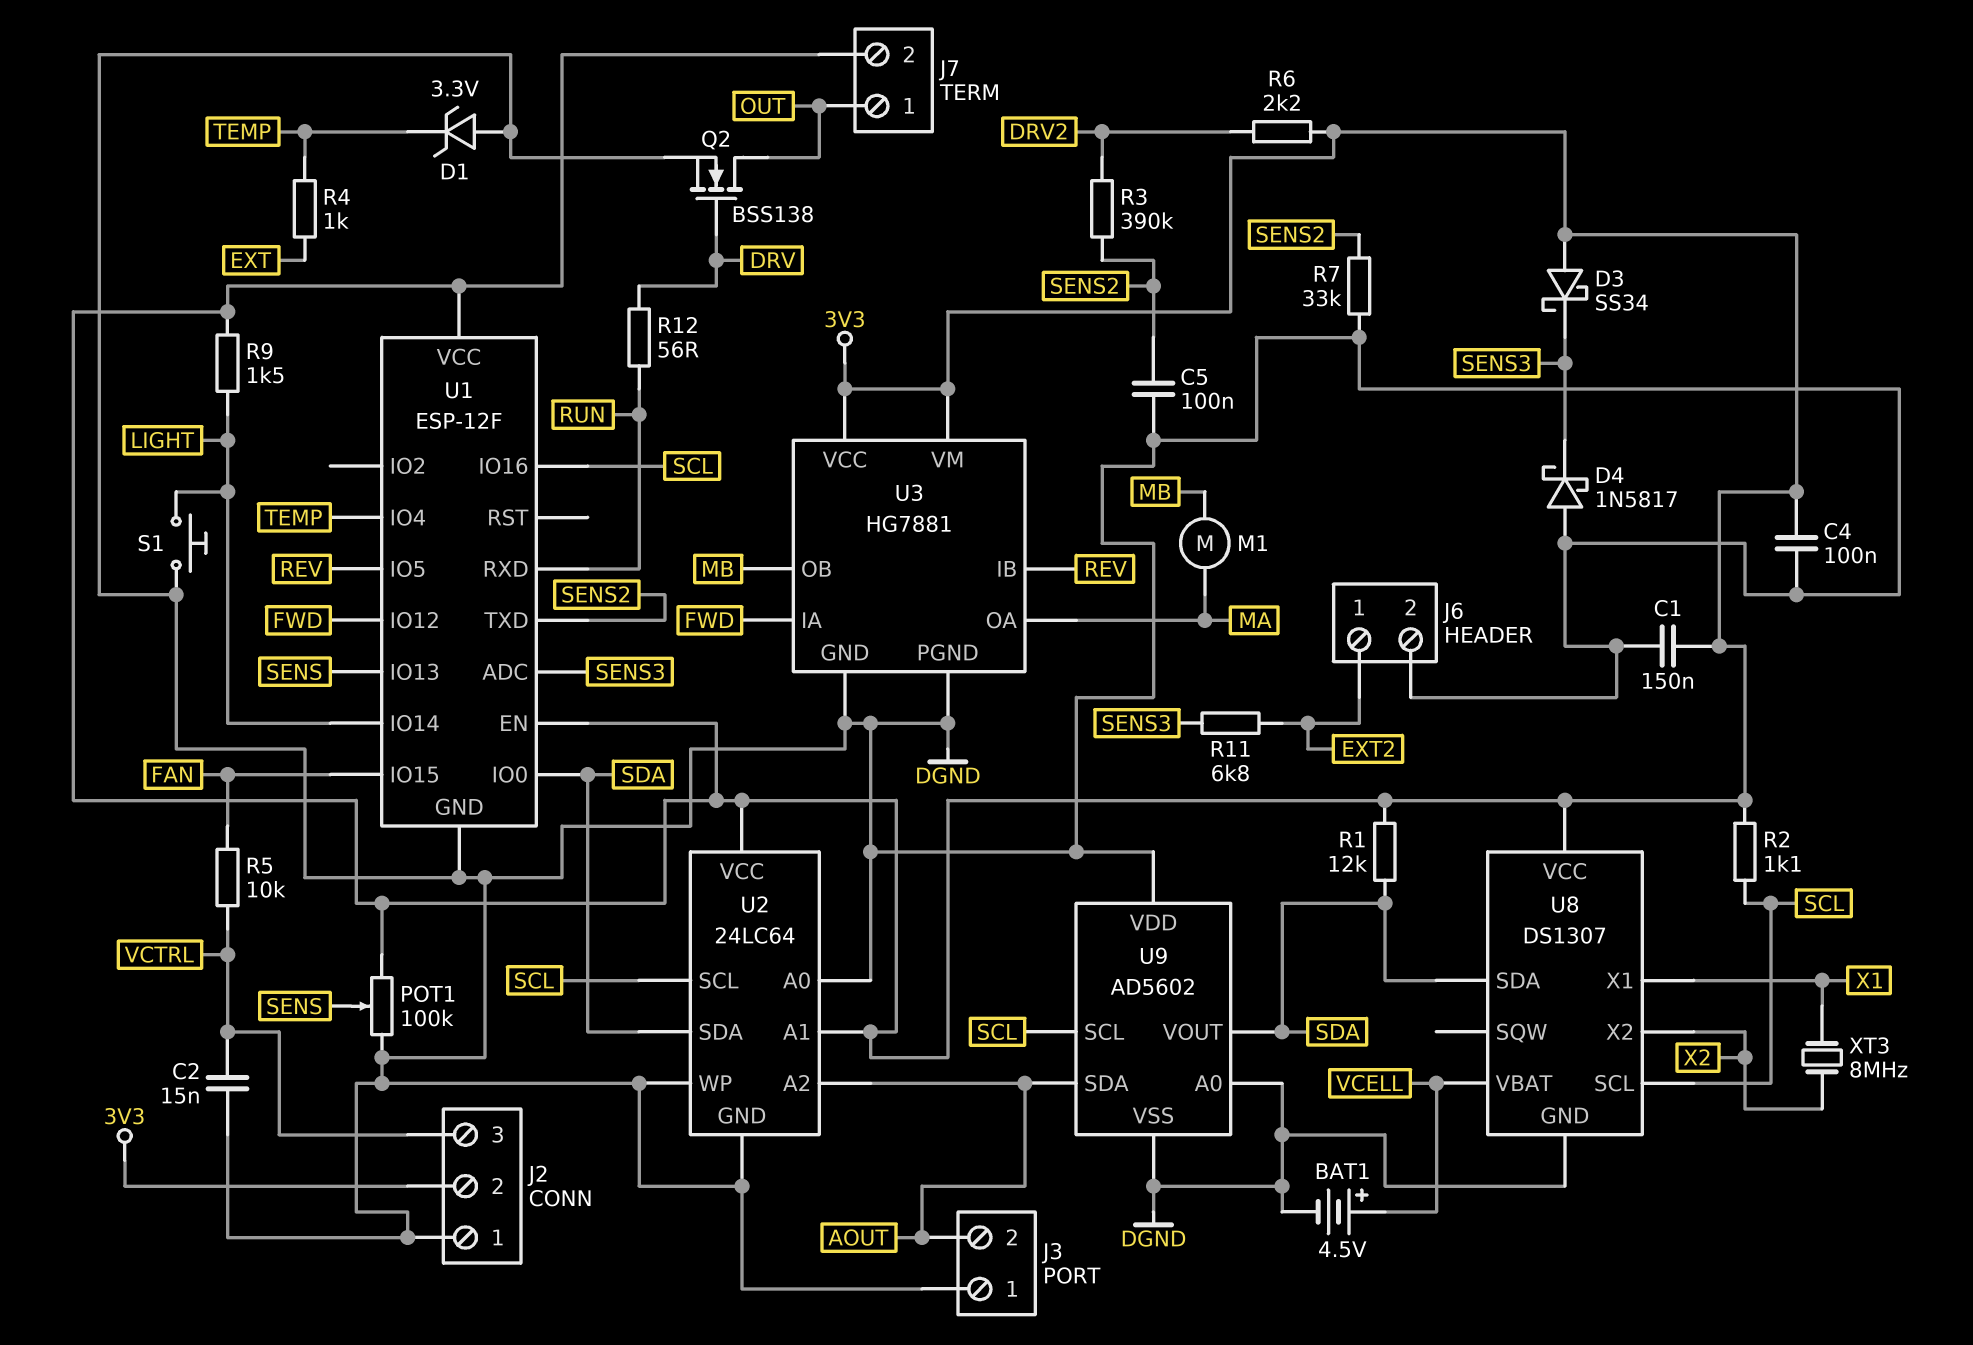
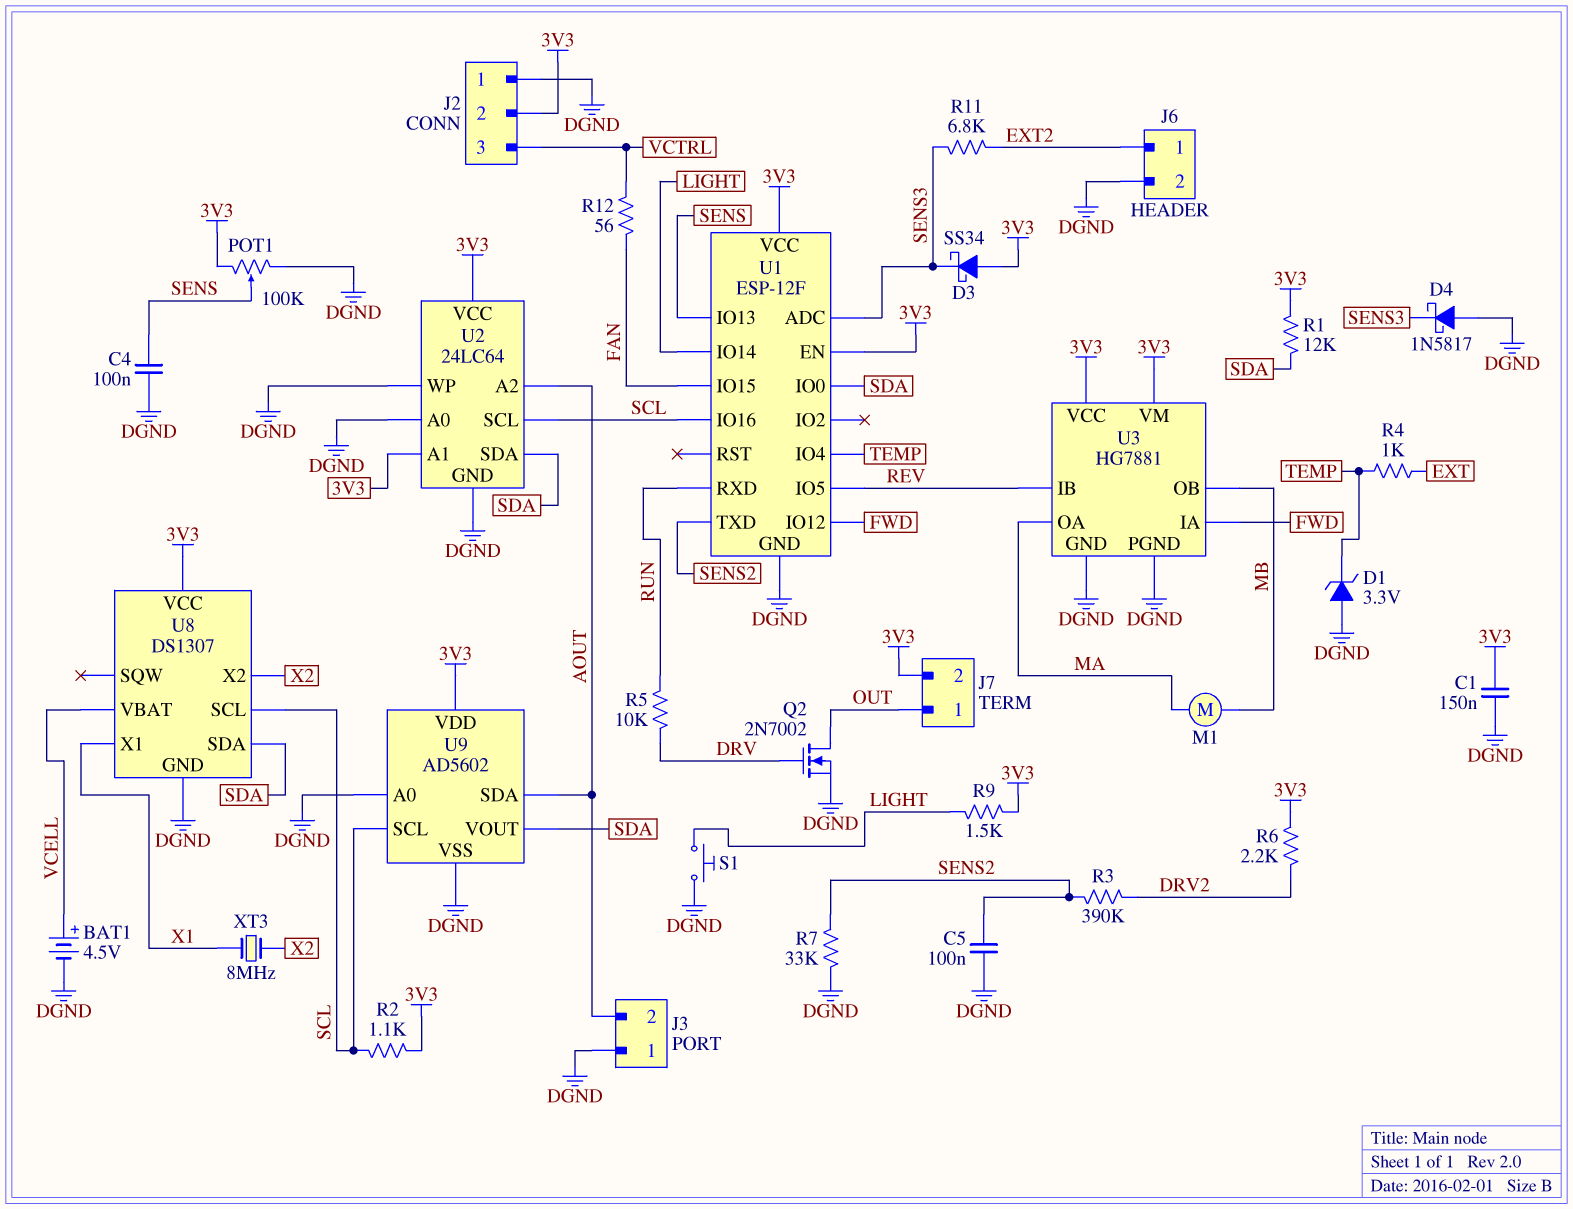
C2: 15nF (DGND, VCTRL) -> none
C4: 100nF (3V3, DGND) -> 100nF (DGND, SENS)
Q2: NMOS BSS138 (G DRV, D OUT, S DGND) -> NMOS 2N7002 (G DRV, D OUT, S DGND)
R5: 10k (FAN, VCTRL) -> 10k (DRV, RUN)
R12: 56 (DRV, RUN) -> 56 (FAN, VCTRL)
U9 pin VDD: DGND -> 3V3

